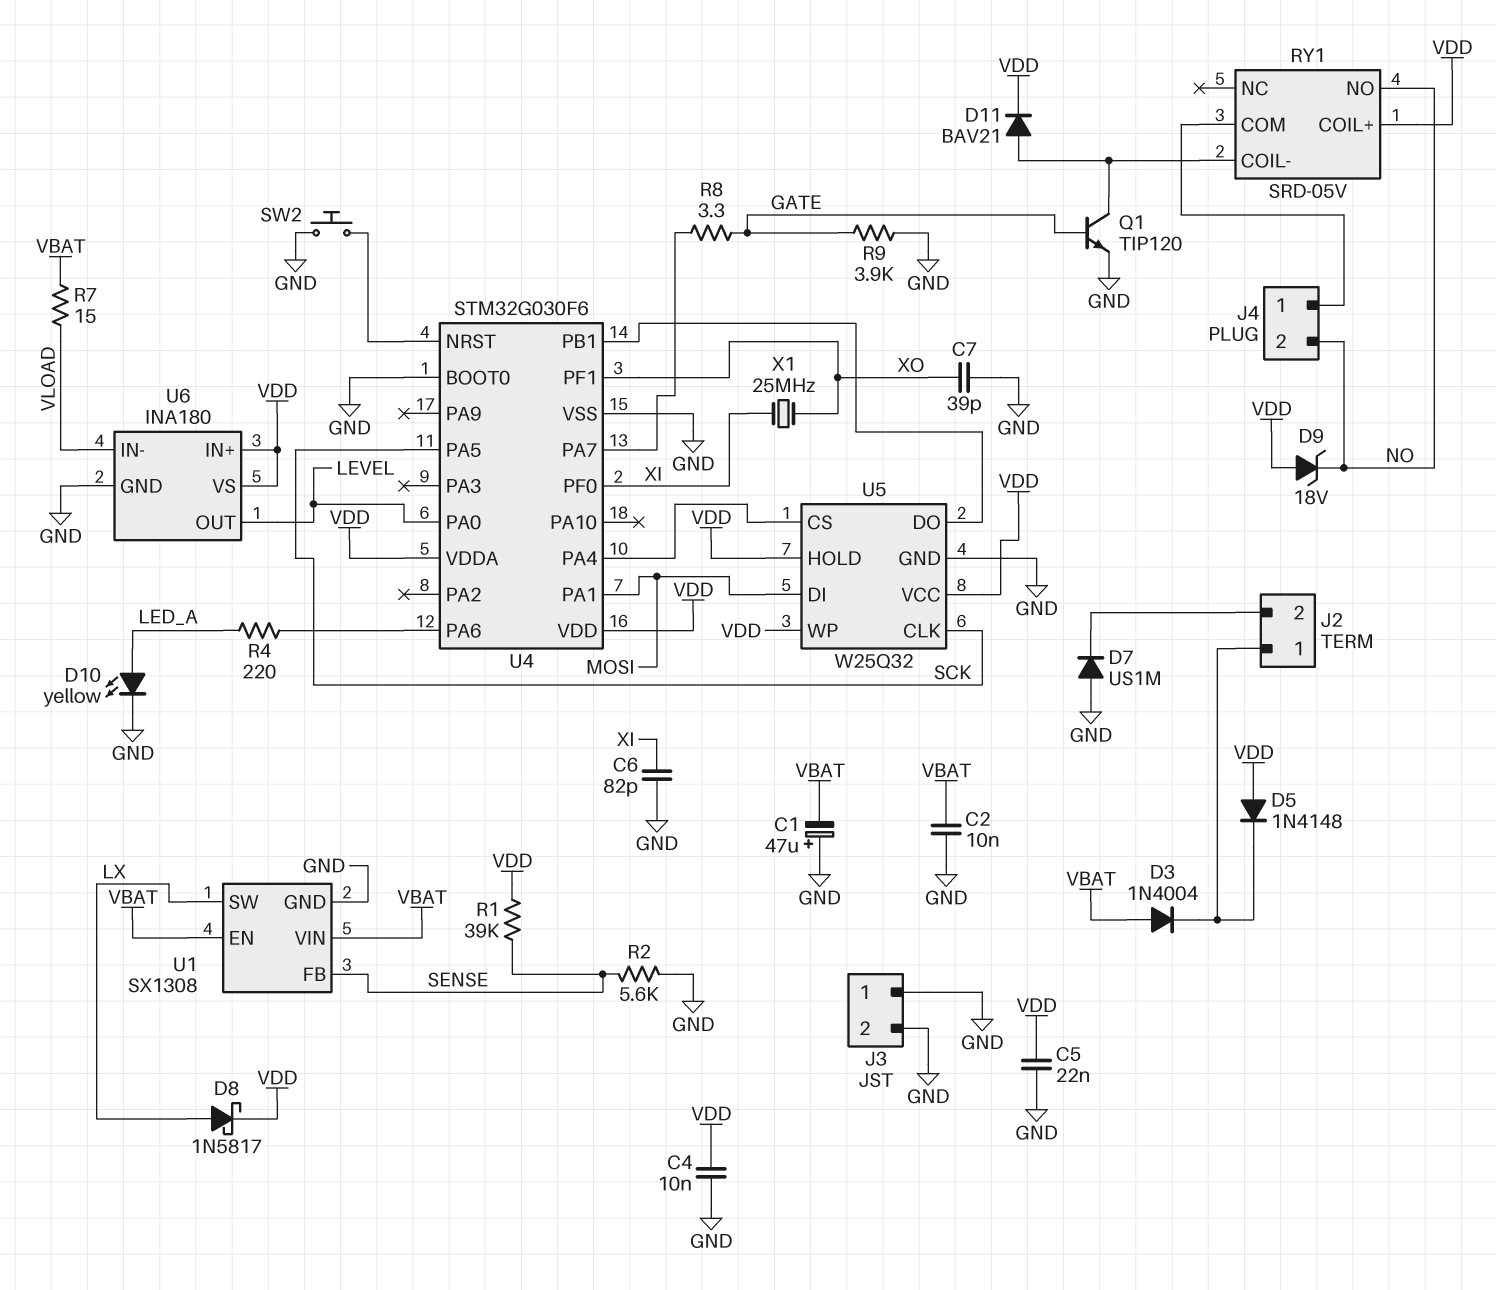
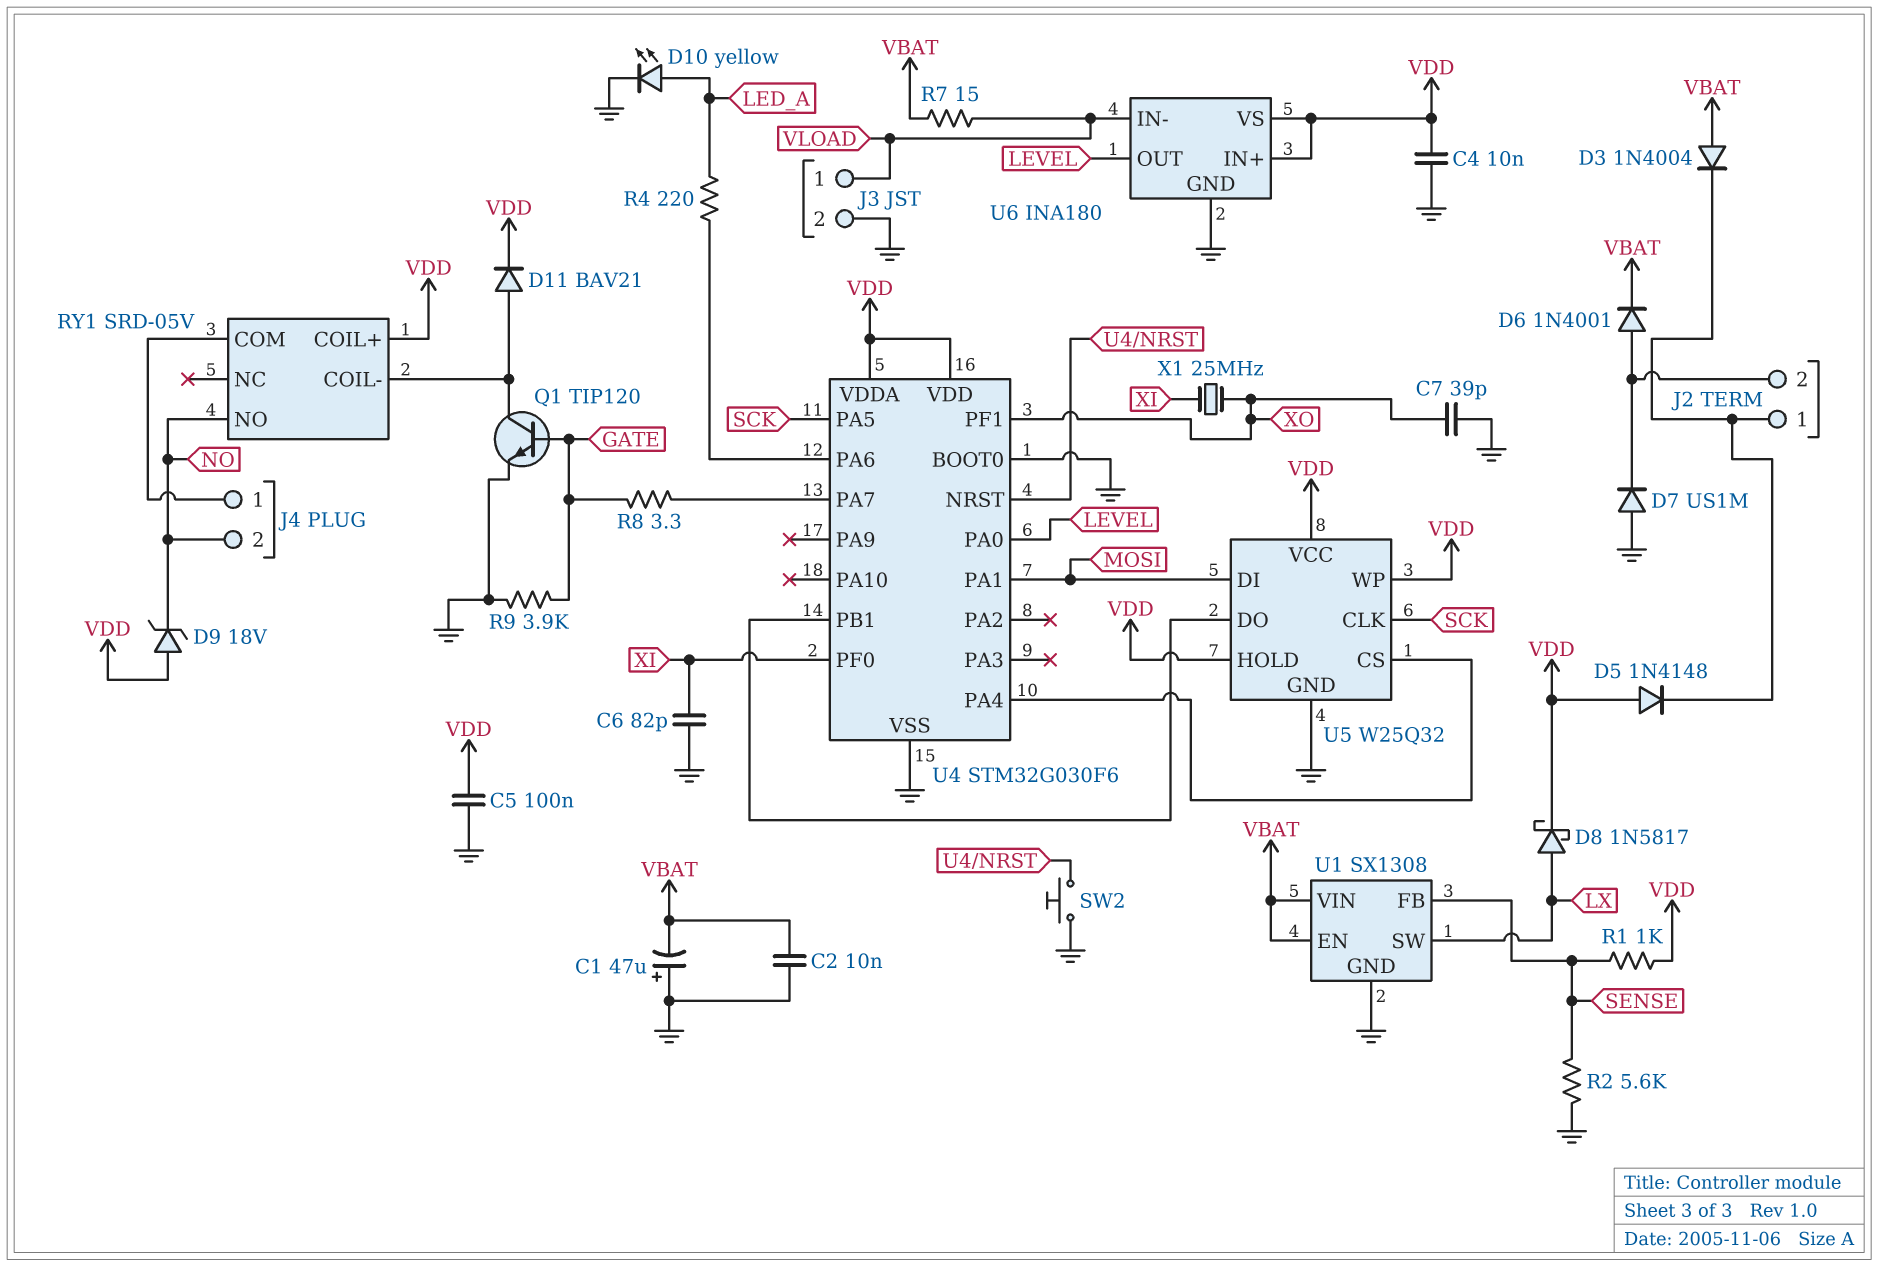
C5: 22nF (GND, VDD) -> 100nF (GND, VDD)
D6: none -> diode 1N4001 (A J2/2, K VBAT)
J3 pin 1: GND -> VLOAD
R1: 39k (SENSE, VDD) -> 1k (SENSE, VDD)

